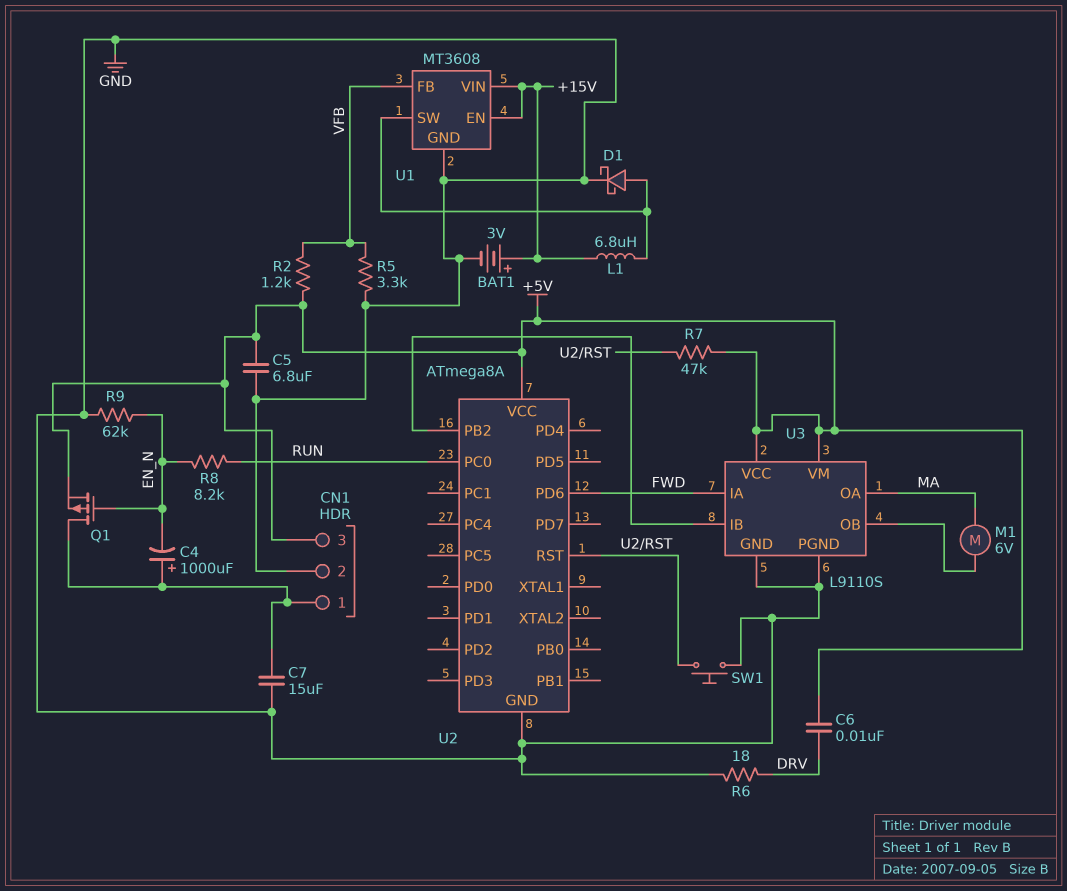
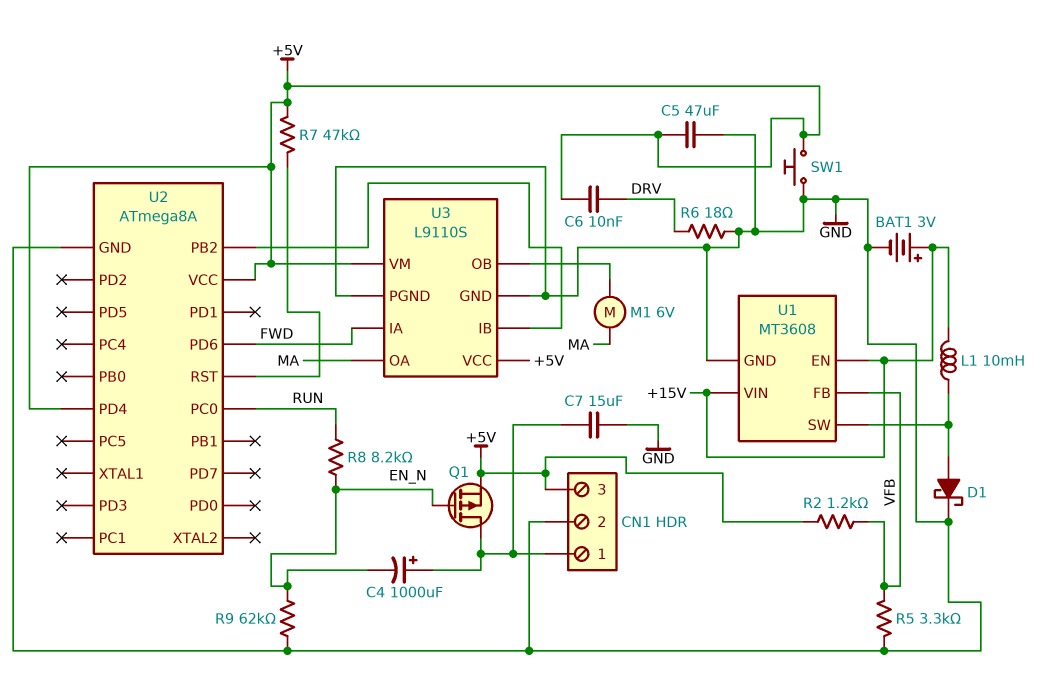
C5: 6.8uF (+5V, GND) -> 47uF (+5V, GND)
L1: 6.8uH (+15V, U1/SW) -> 10mH (+15V, U1/SW)
SW1: button (GND, U2/RST) -> button (+5V, GND)
U2 pin PD4: none -> +5V

